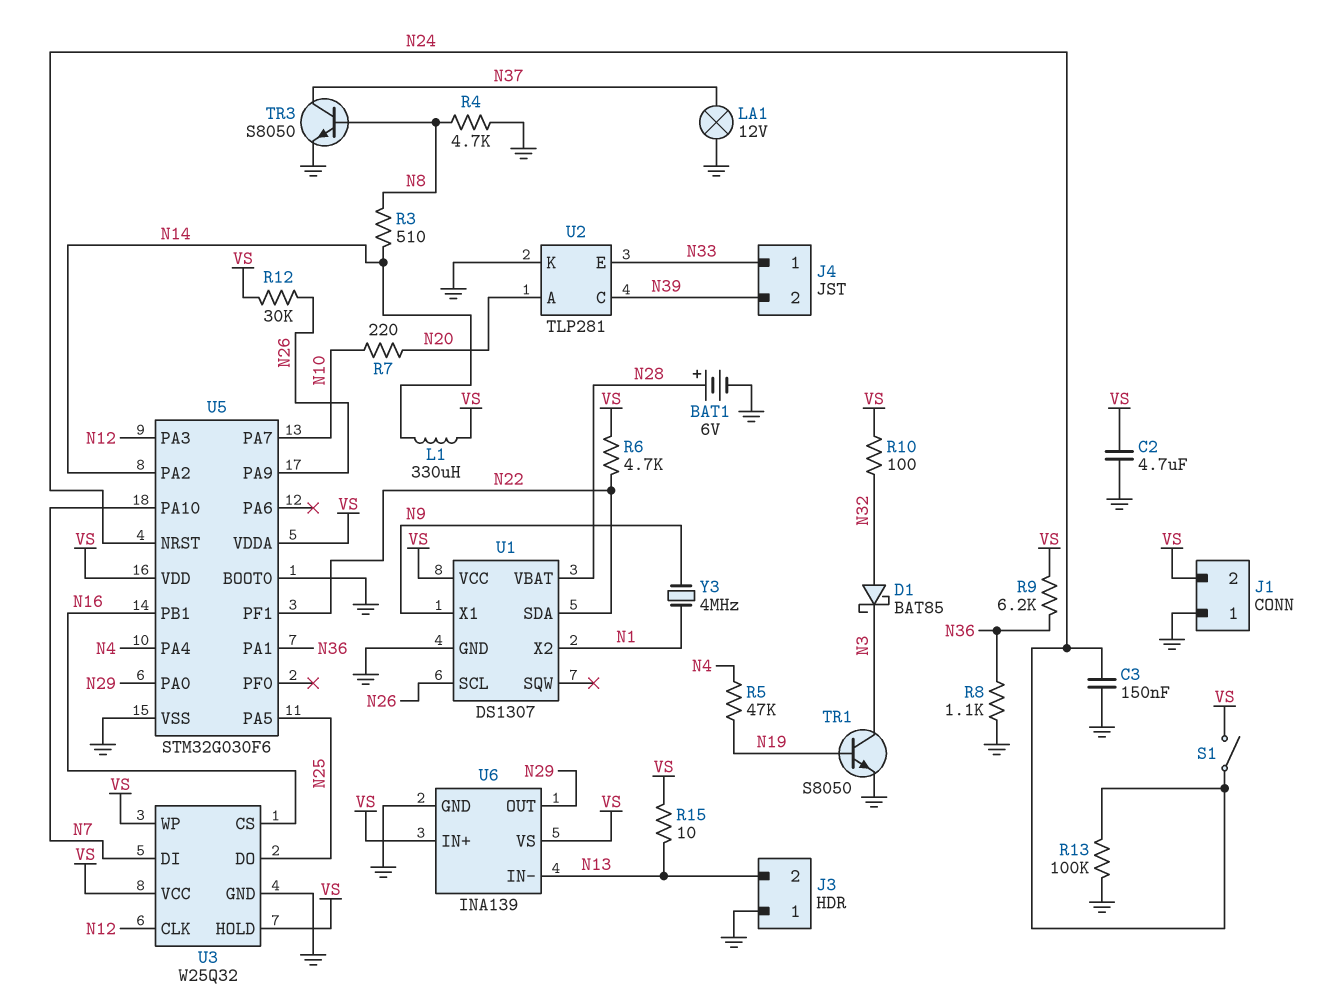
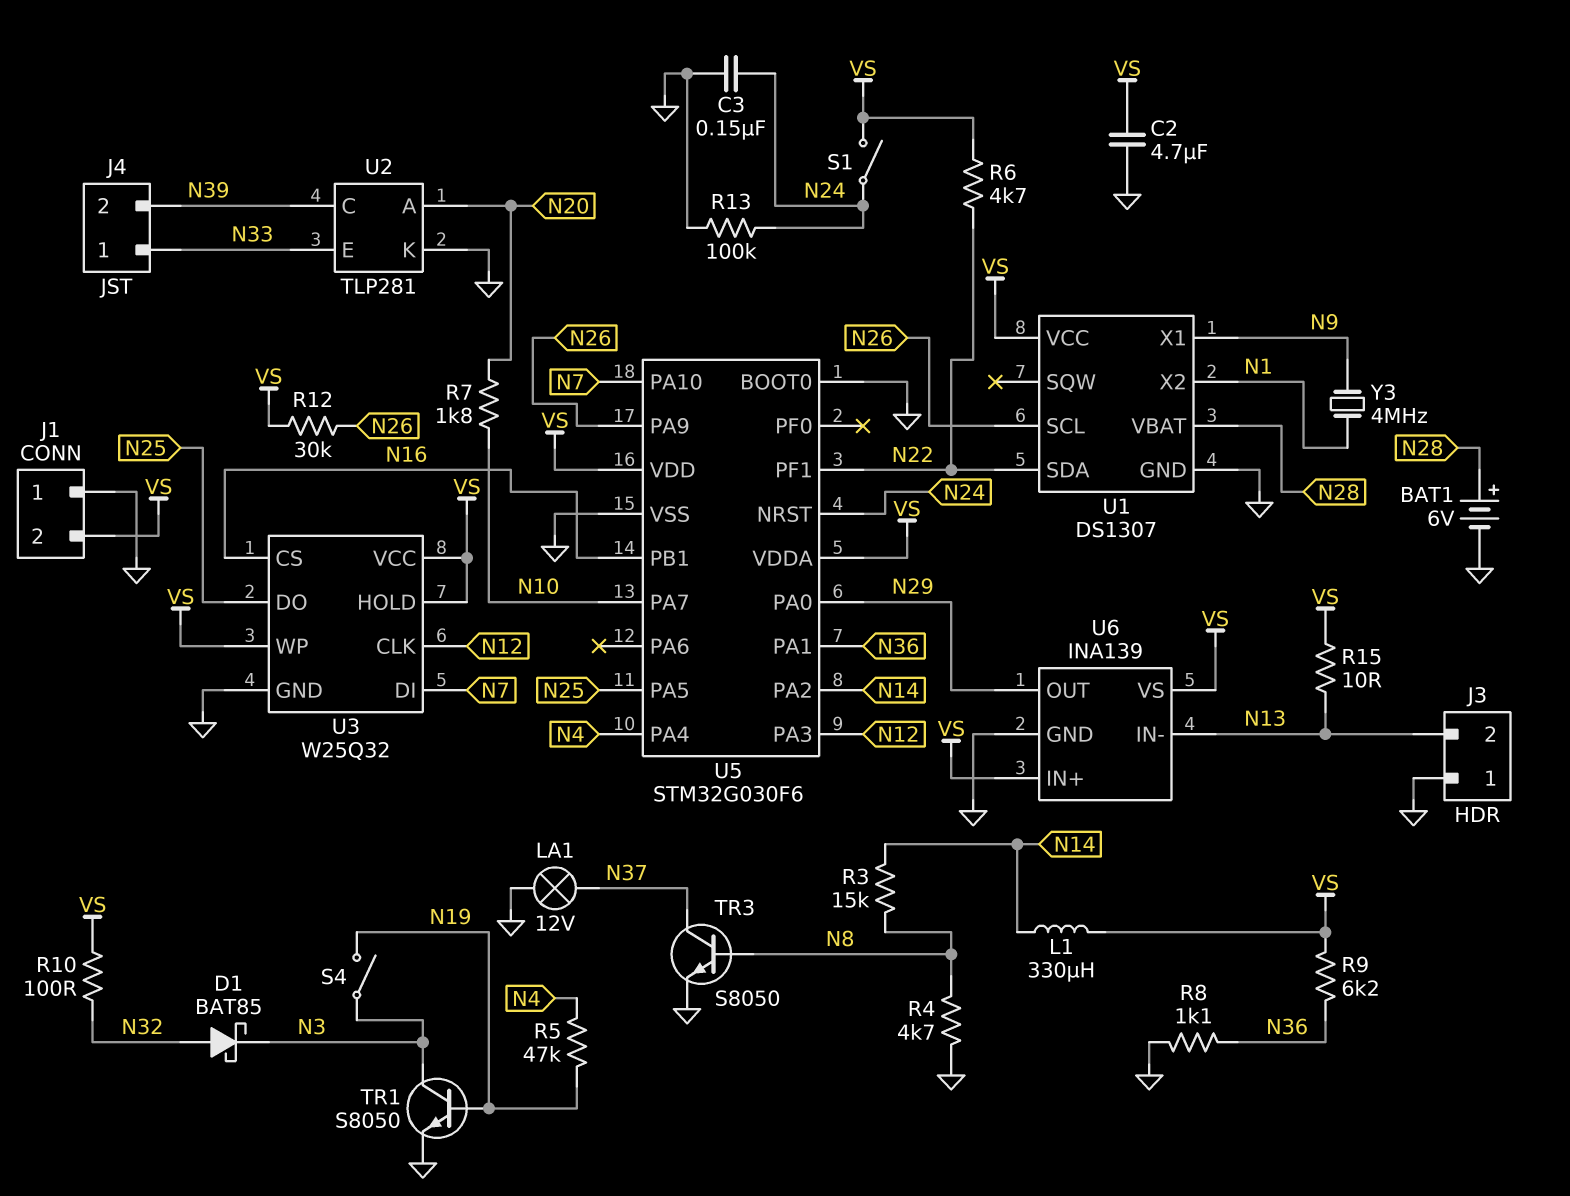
R3: 510 (N8, N14) -> 15k (N8, N14)
R7: 220 (N10, N20) -> 1.8k (N10, N20)
S4: none -> switch (N3, N19)

